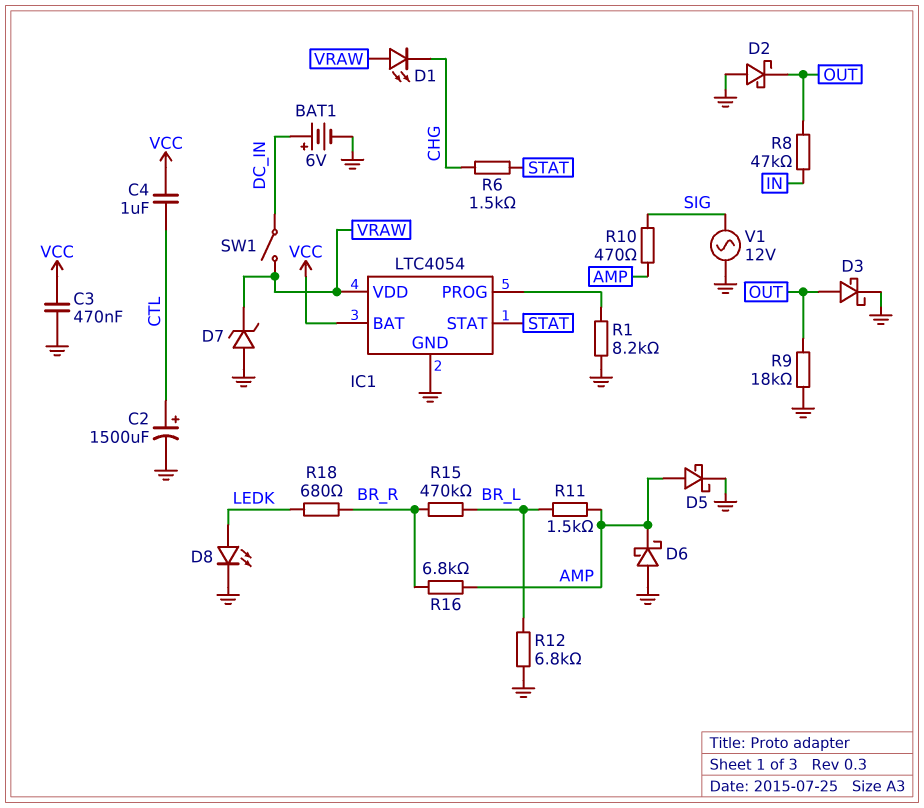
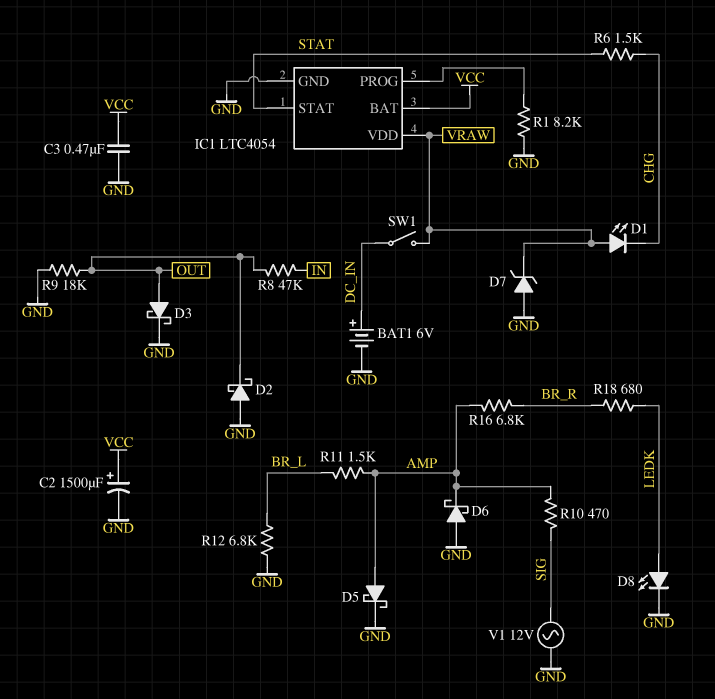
C2: 1500uF (plus CTL, minus GND) -> 1500uF (plus VCC, minus GND)
C4: 1uF (CTL, VCC) -> none
R15: 470k (BR_L, BR_R) -> none

